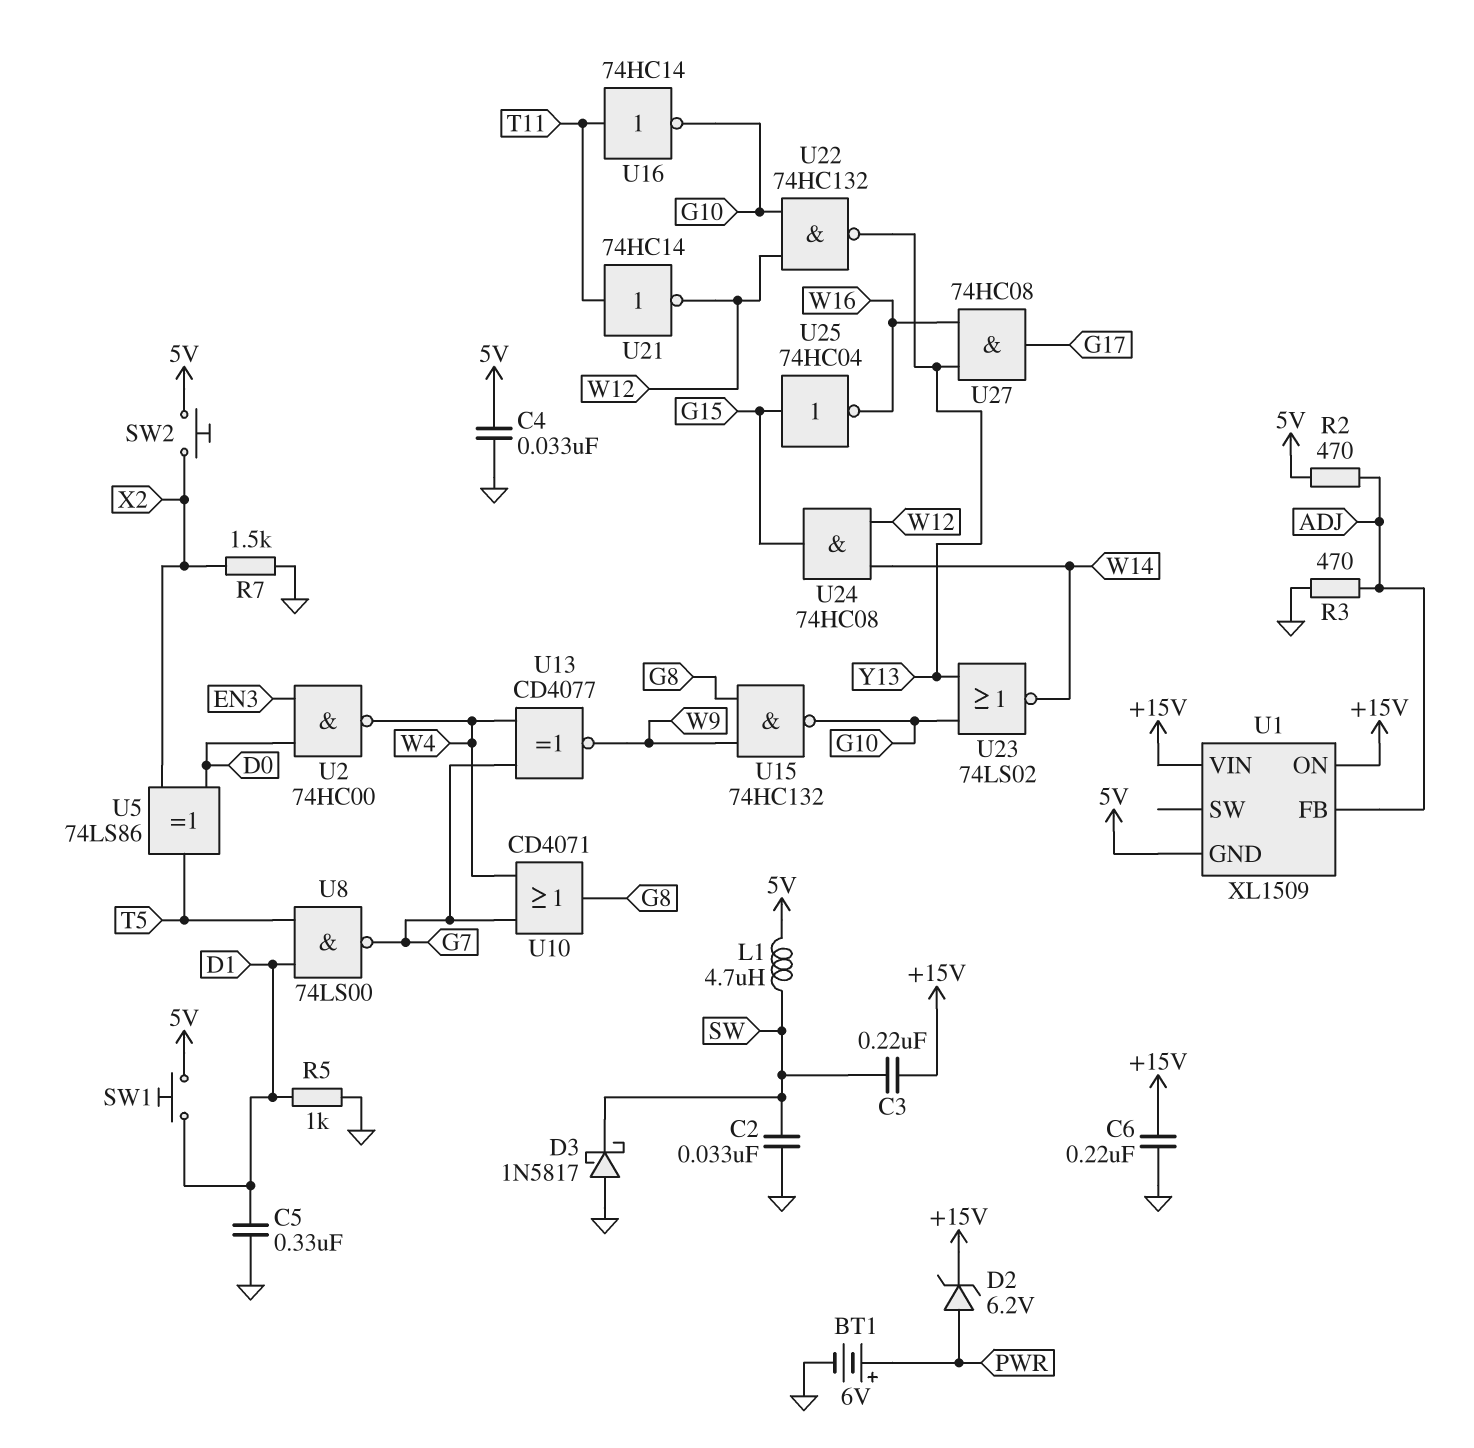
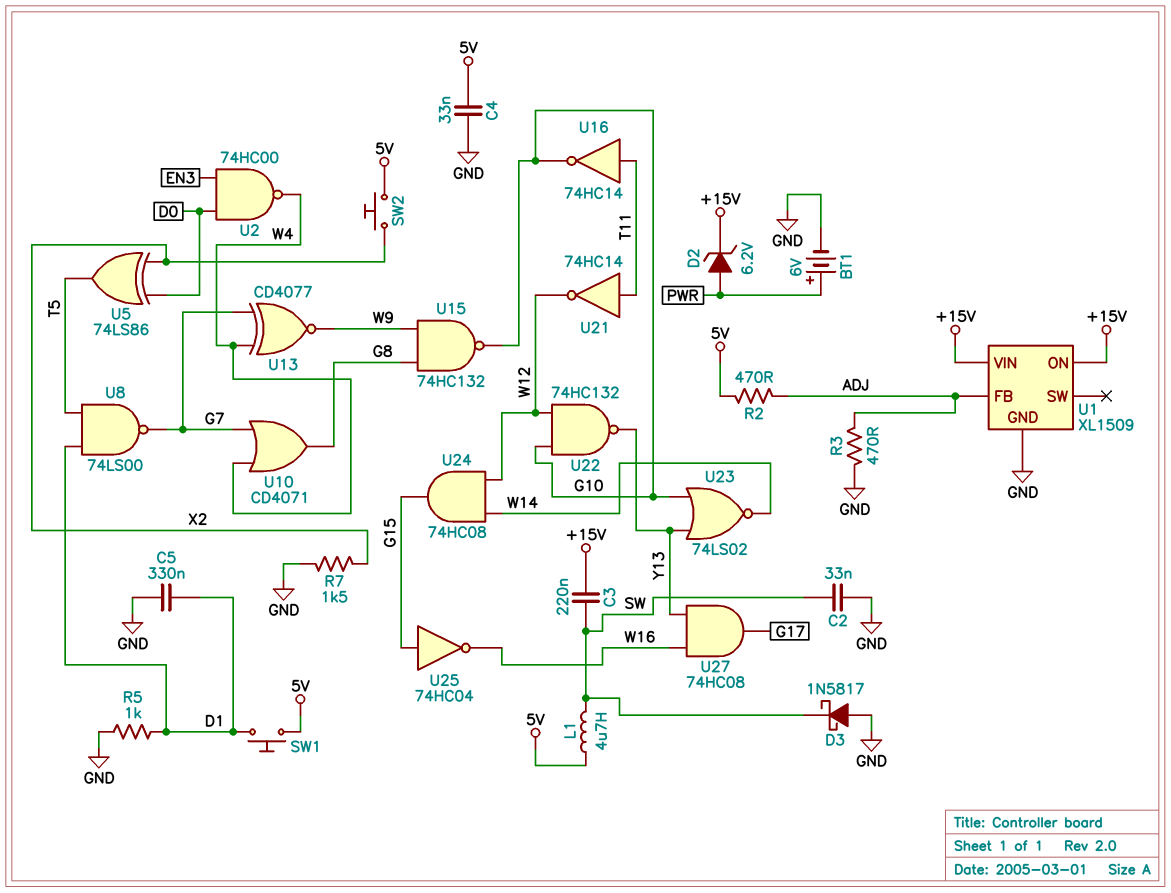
C6: 220nF (+15V, GND) -> none
U1 pin GND: 5V -> GND

